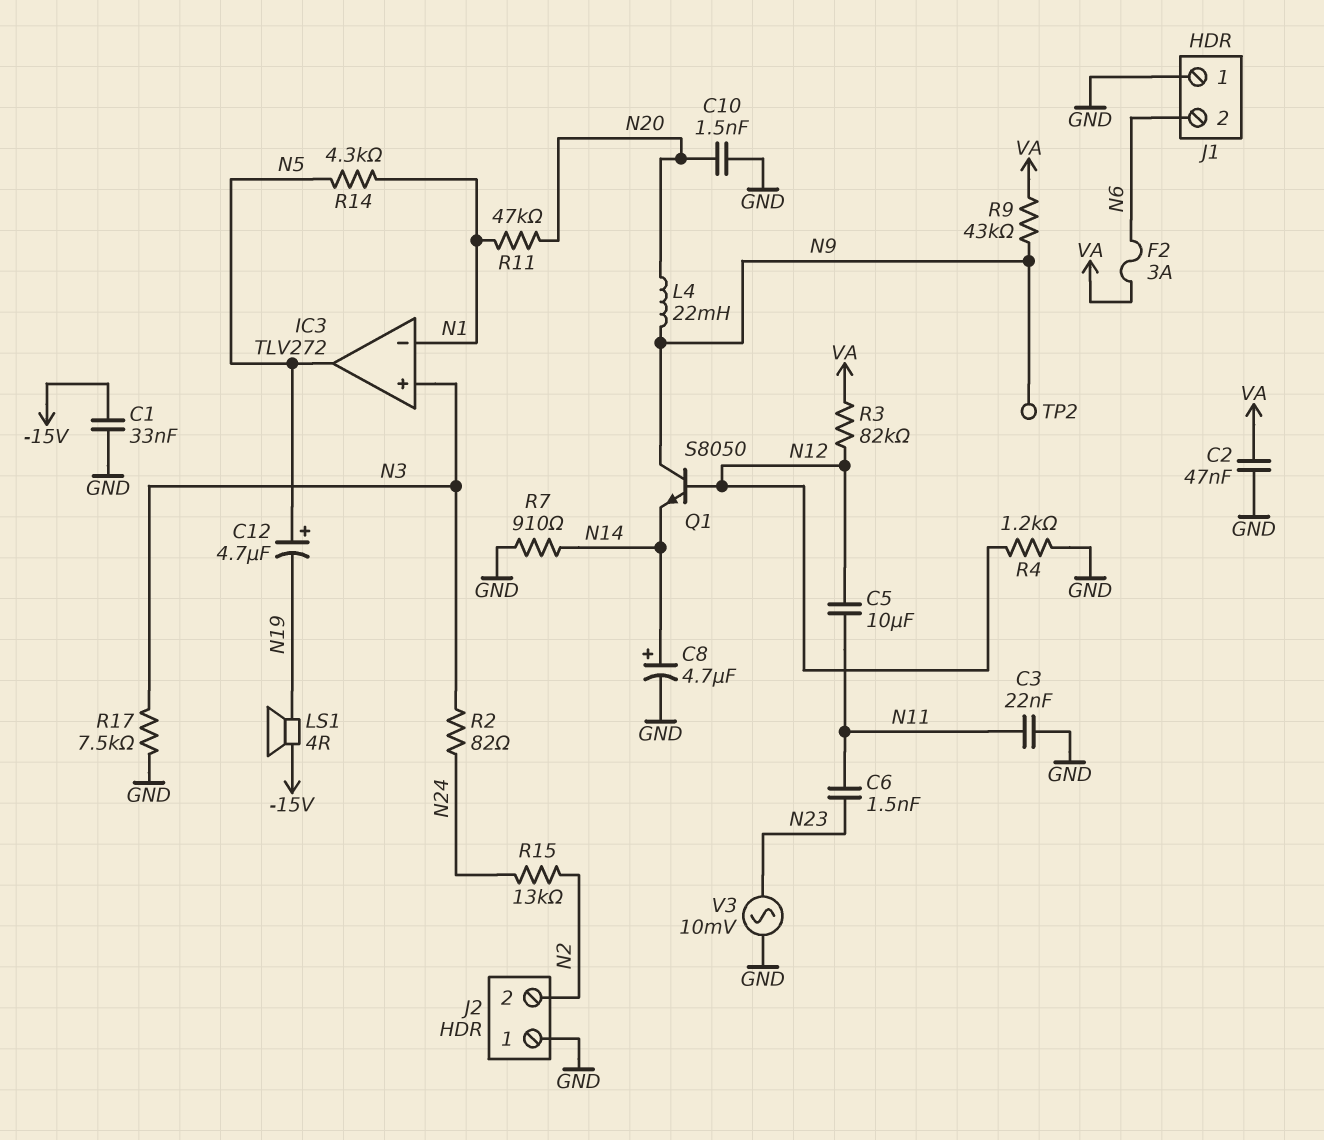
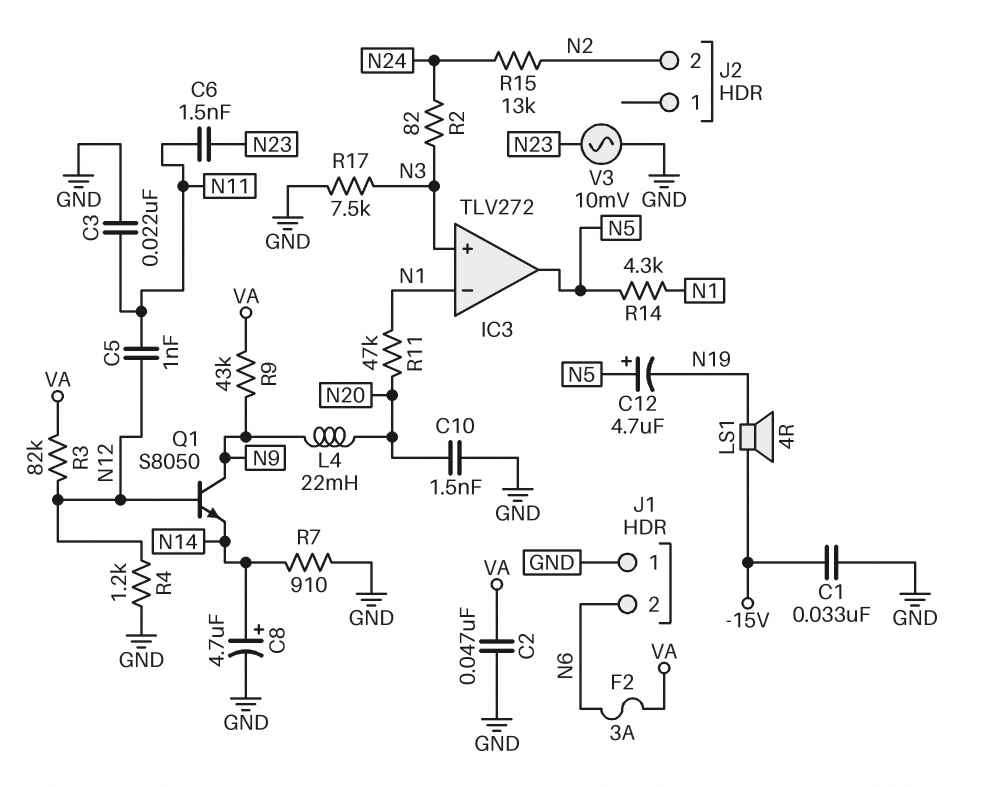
C5: 10uF (N11, N12) -> 1nF (N11, N12)
J2 pin 1: GND -> none
TP2: test point (N9) -> none

